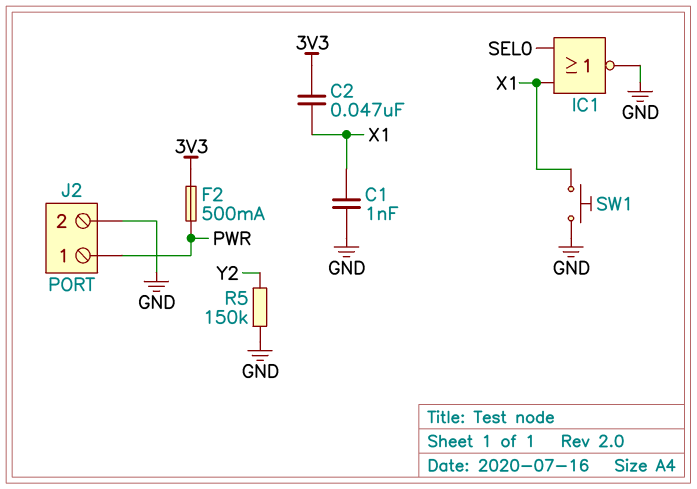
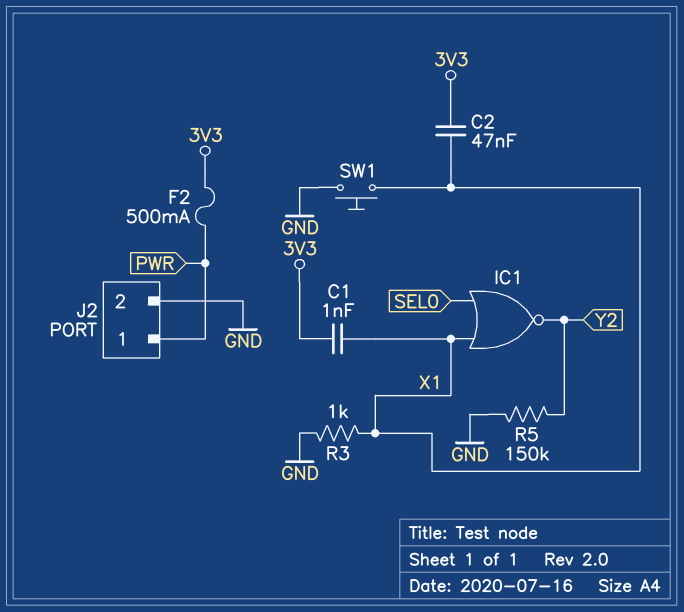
C1: 1nF (GND, X1) -> 1nF (3V3, X1)
IC1: NOR (in SEL0, in X1, out GND) -> NOR (in SEL0, in X1, out Y2)
R3: none -> 1k (GND, X1)

